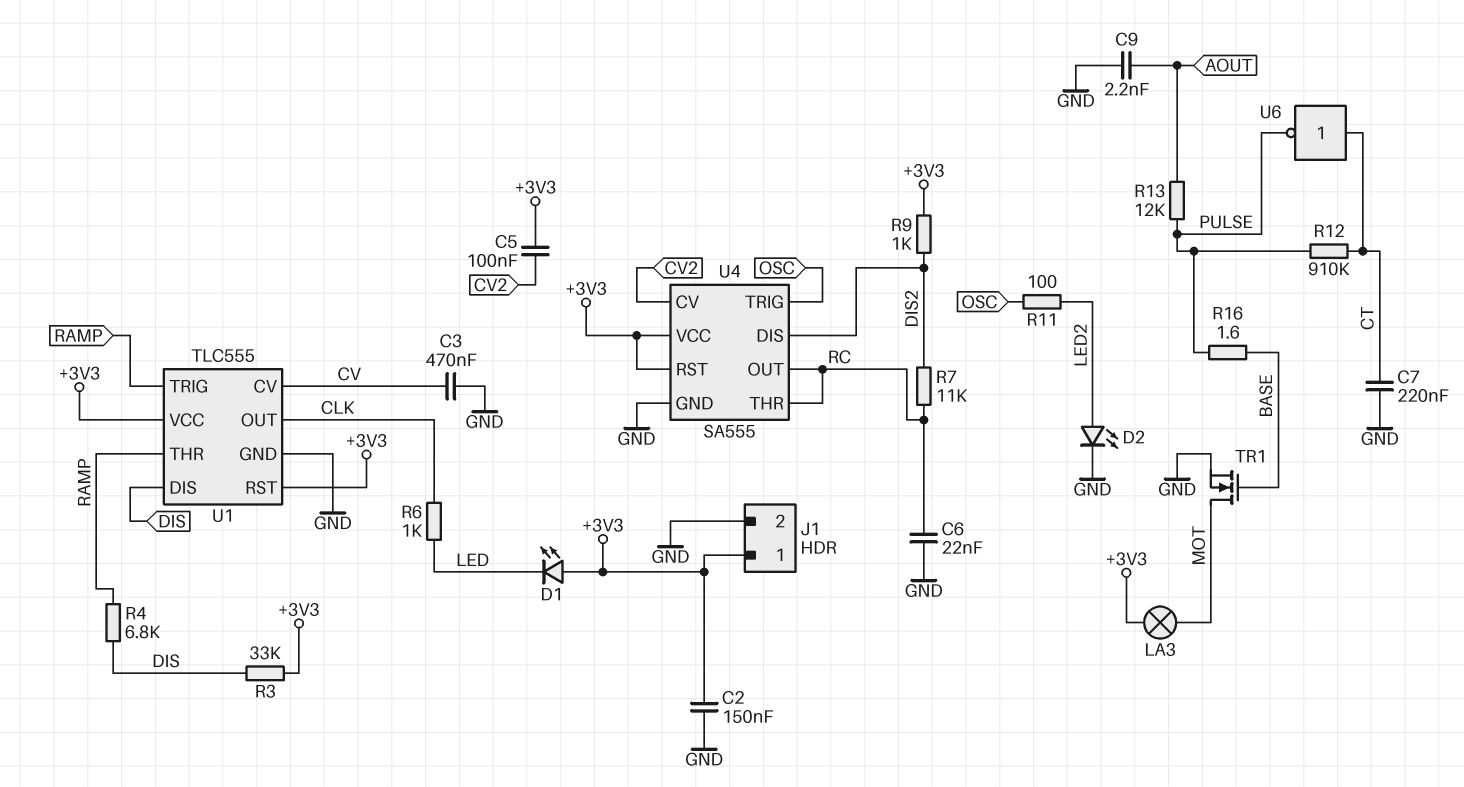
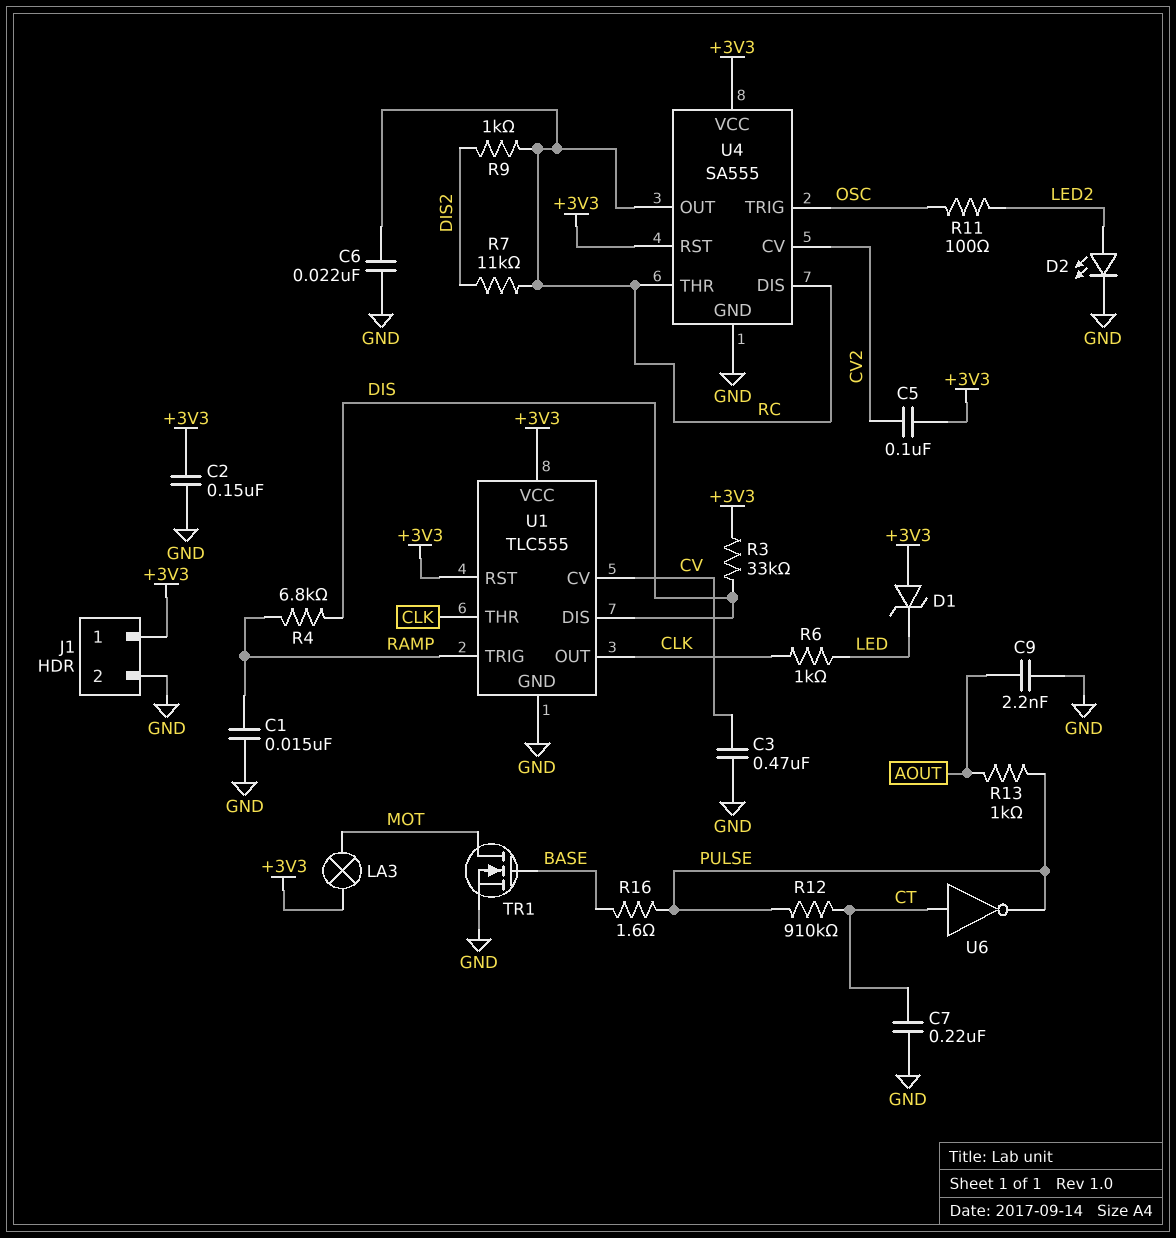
C1: none -> 15nF (GND, RAMP)
D1: LED (A +3V3, K LED) -> zener (A +3V3, K LED)
R9: 1k (+3V3, DIS2) -> 1k (DIS2, RC)
R13: 12k (AOUT, PULSE) -> 1k (AOUT, PULSE)
U1 pin THR: RAMP -> CLK
U4 pin DIS: DIS2 -> RC

